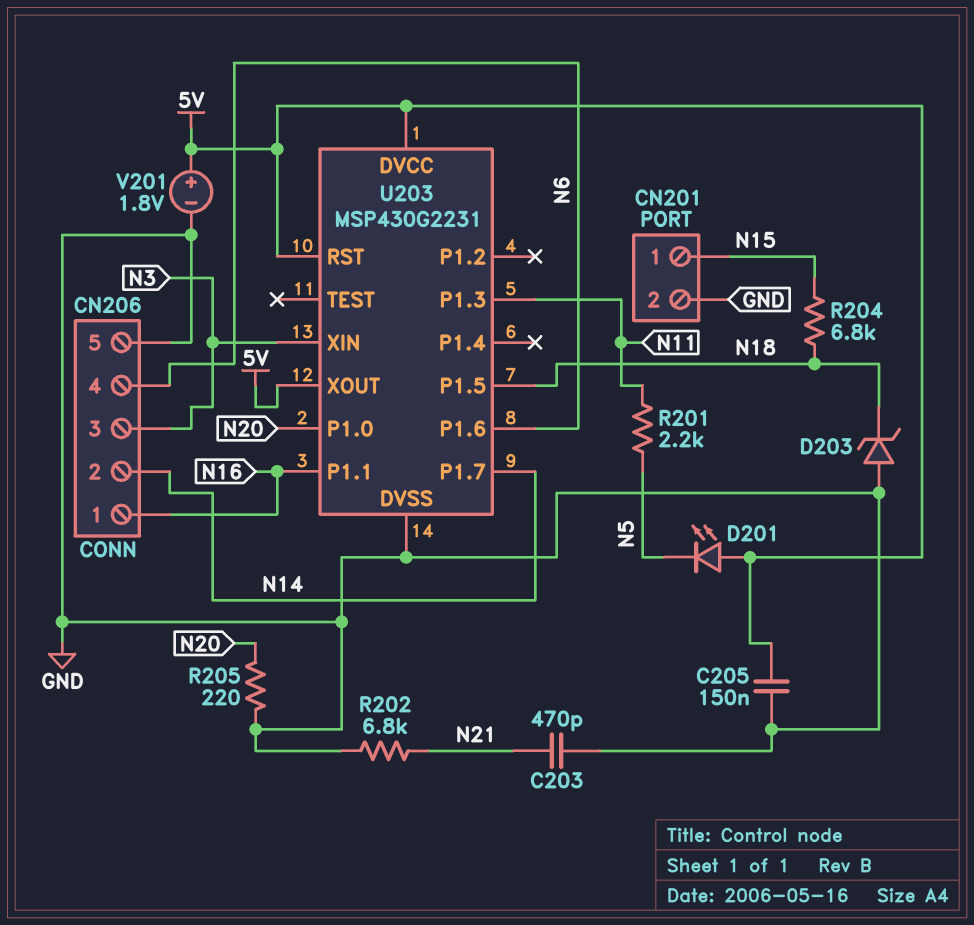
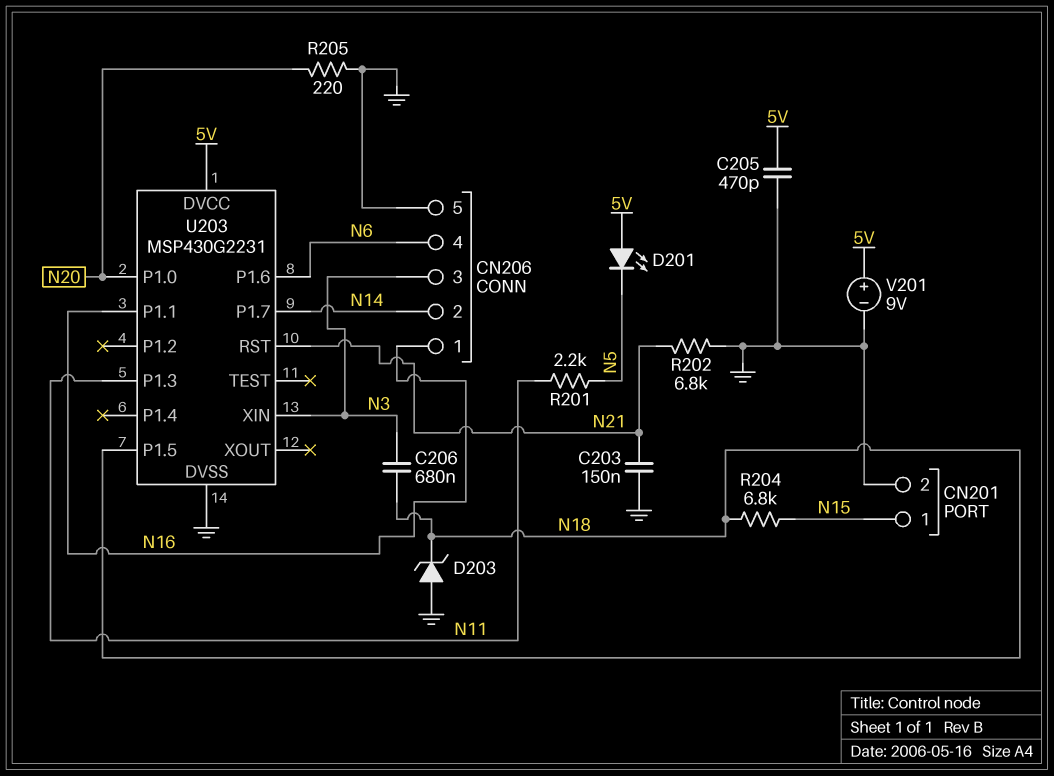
C203: 470pF (GND, N21) -> 150nF (GND, N21)
C205: 150nF (5V, GND) -> 470pF (5V, GND)
C206: none -> 680nF (N3, N18)
U203 pin RST: 5V -> N21
U203 pin XOUT: 5V -> none
V201: 1.8V (plus 5V, minus GND) -> 9V (plus 5V, minus GND)

